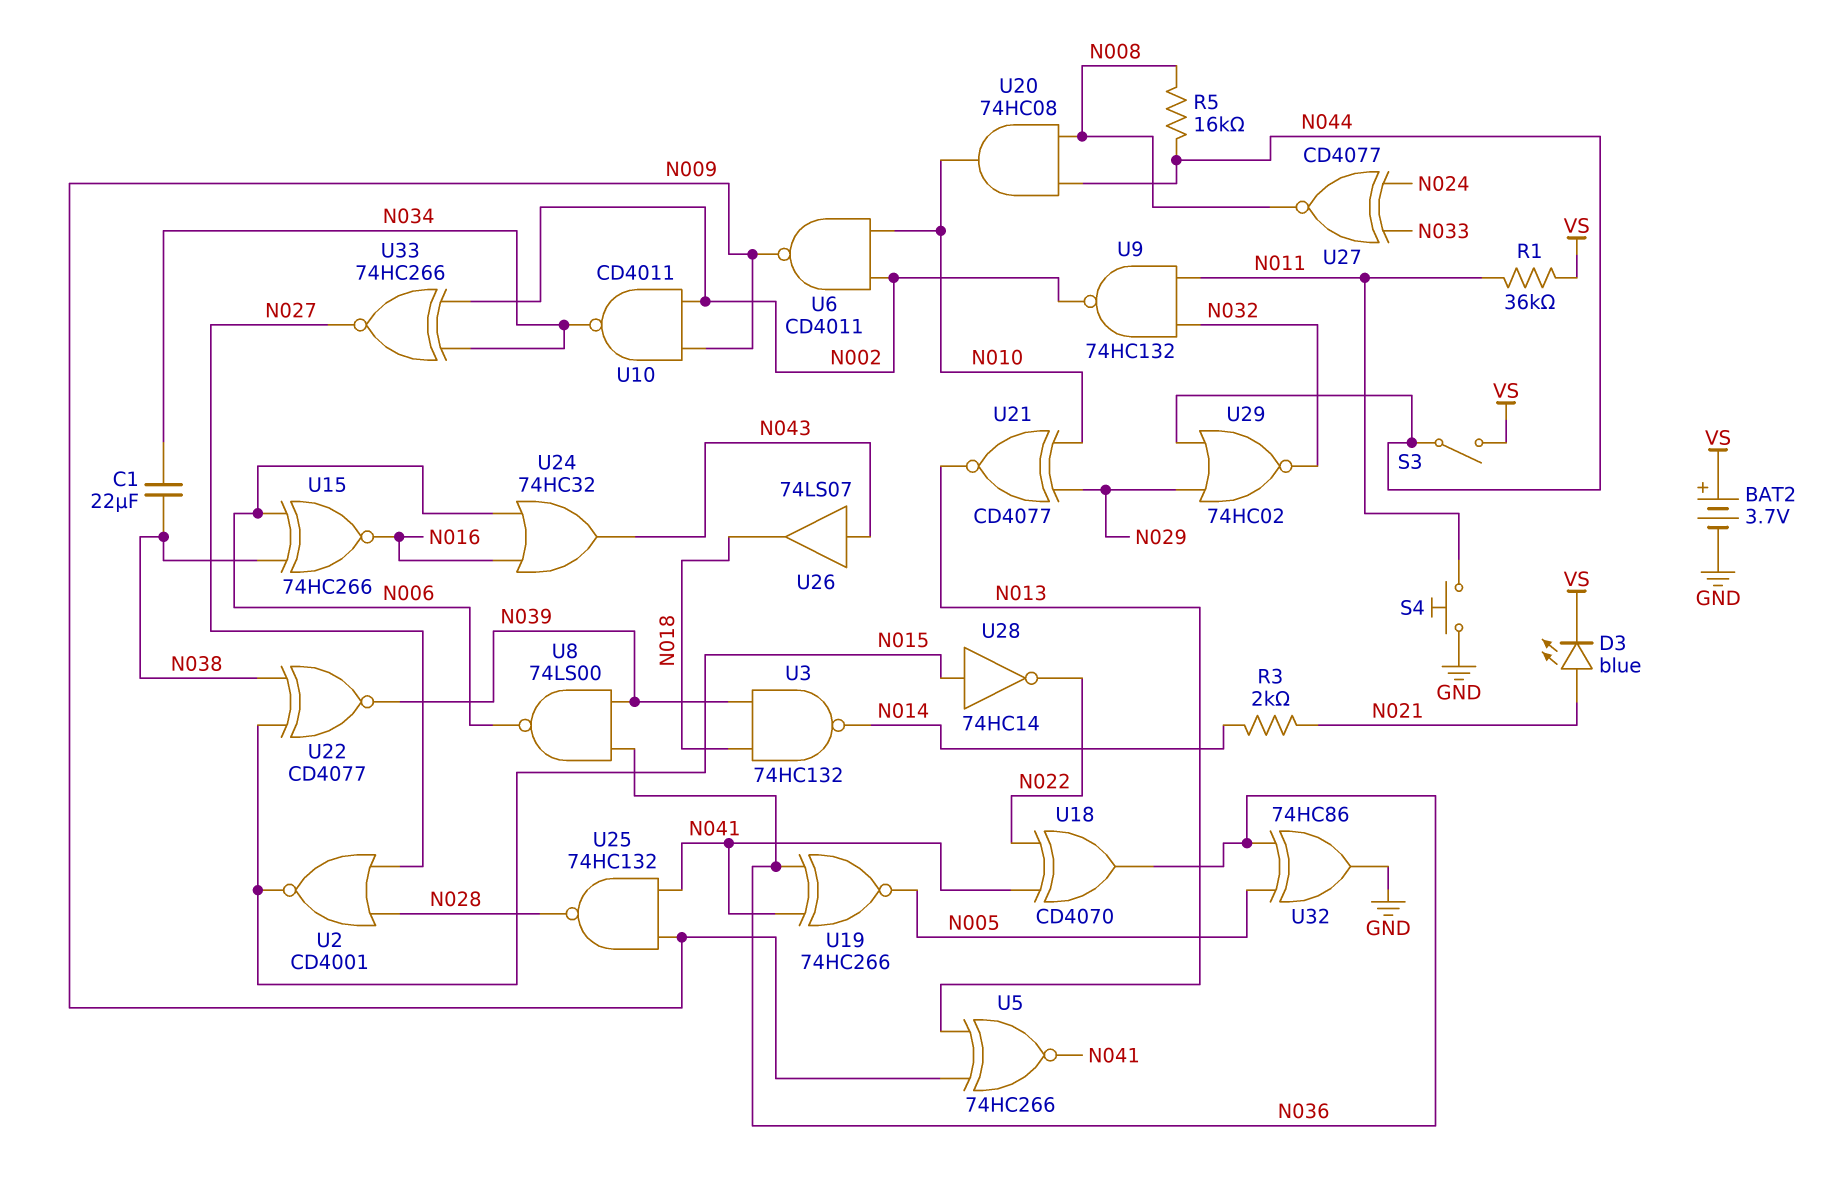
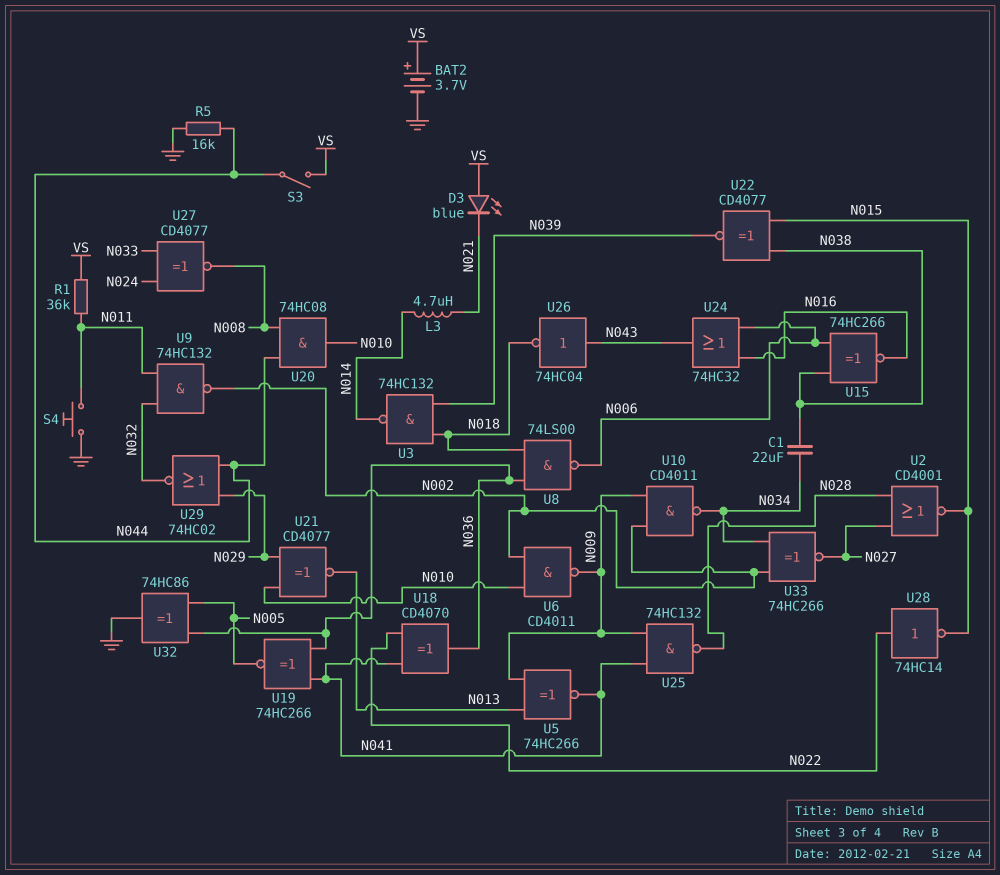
D3: LED blue (A N021, K VS) -> LED blue (A VS, K N021)
L3: none -> 4.7uH (N014, N021)
R3: 2k (N014, N021) -> none
R5: 16k (N008, N044) -> 16k (GND, N044)
U8: NAND 74LS00 (in N036, in N039, out N006) -> NAND 74LS00 (in N018, in N036, out N006)
U26: buffer 74LS07 (in N043, out N018) -> NOT 74HC04 (in N043, out N018)
U28: NOT 74HC14 (in N015, out N022) -> NOT 74HC14 (in N022, out N015)

